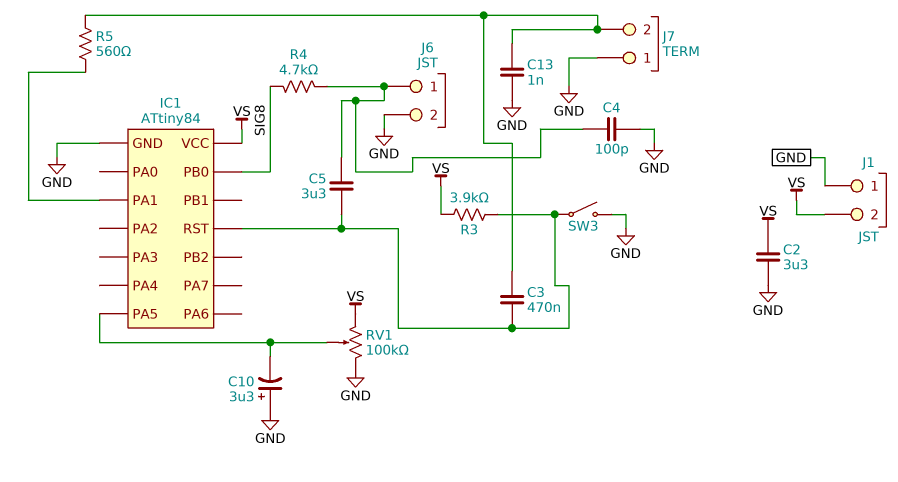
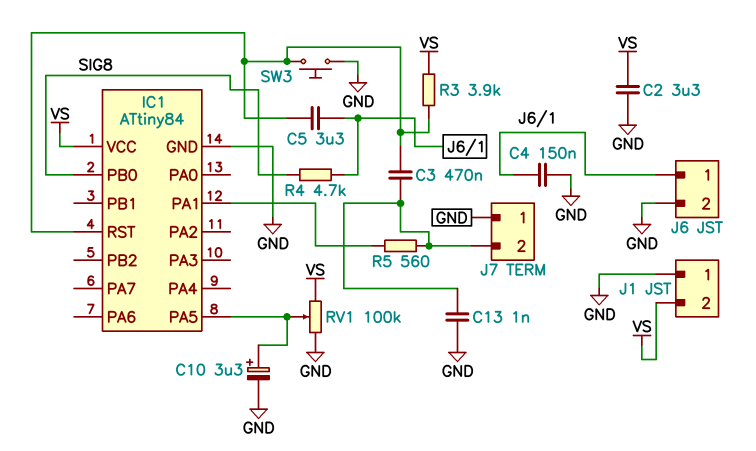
C4: 100pF (GND, J6/1) -> 150nF (GND, J6/1)
C10: 3.3uF (plus GND, minus IC1/PA5) -> 3.3uF (plus IC1/PA5, minus GND)
SW3: switch (GND, IC1/RST) -> button (GND, IC1/RST)

